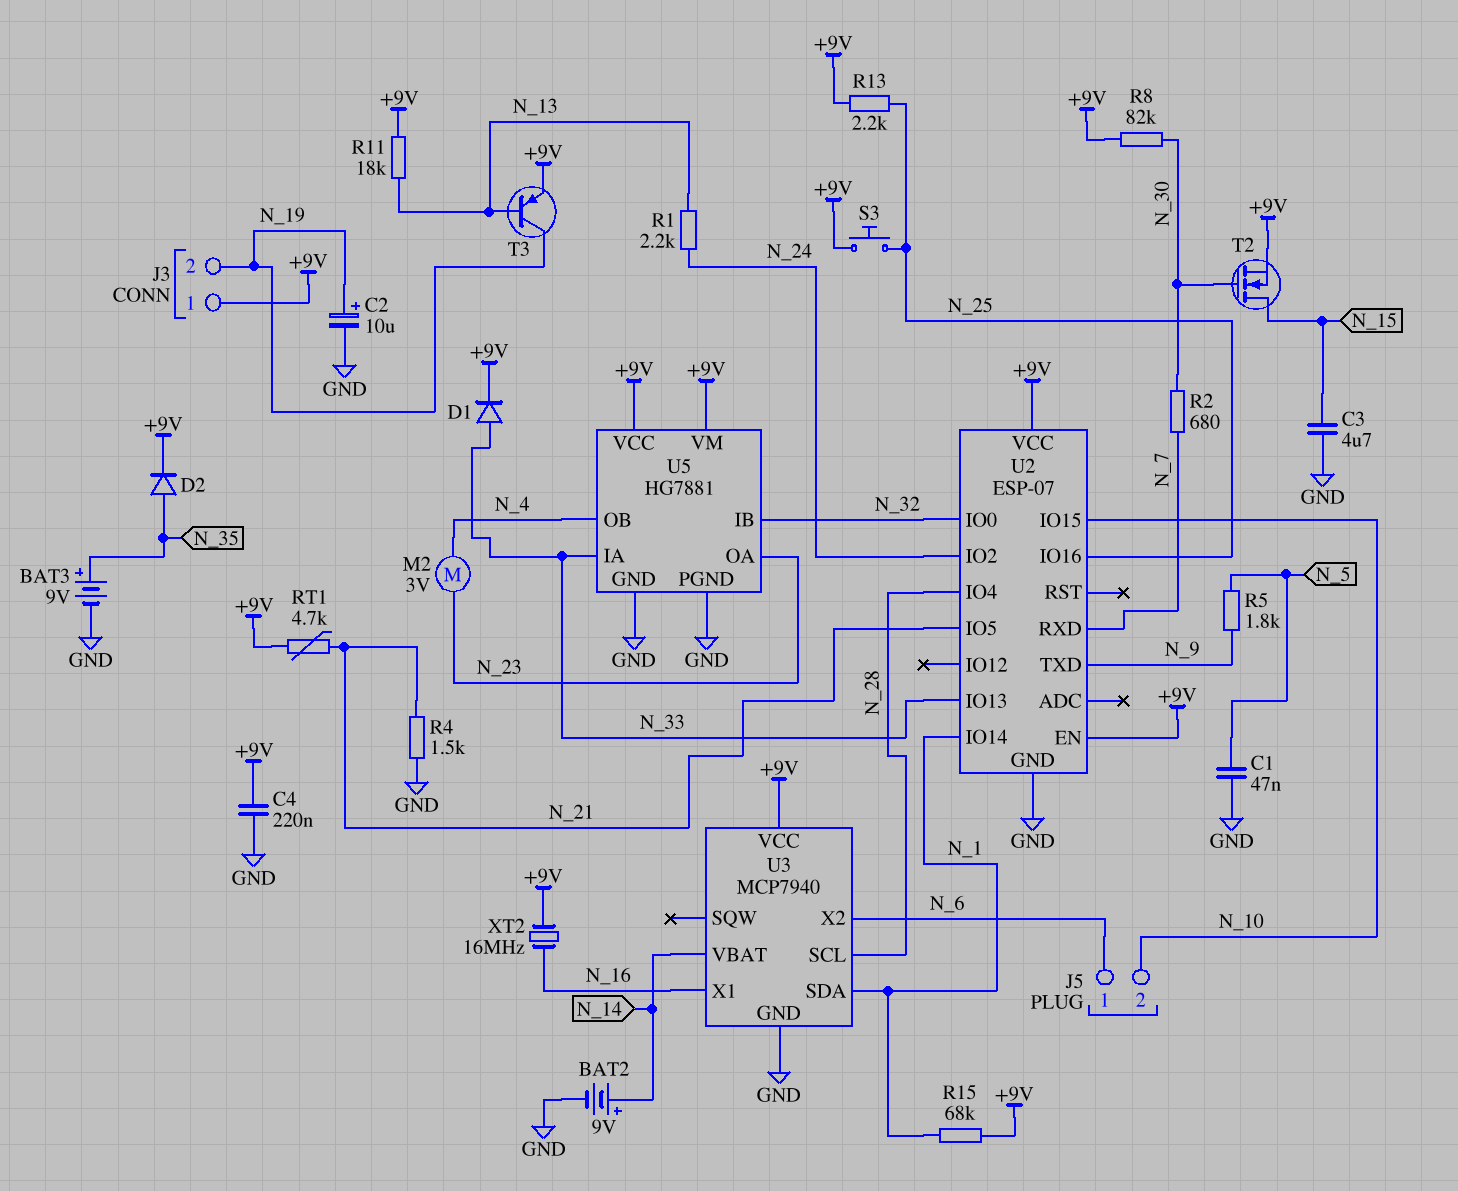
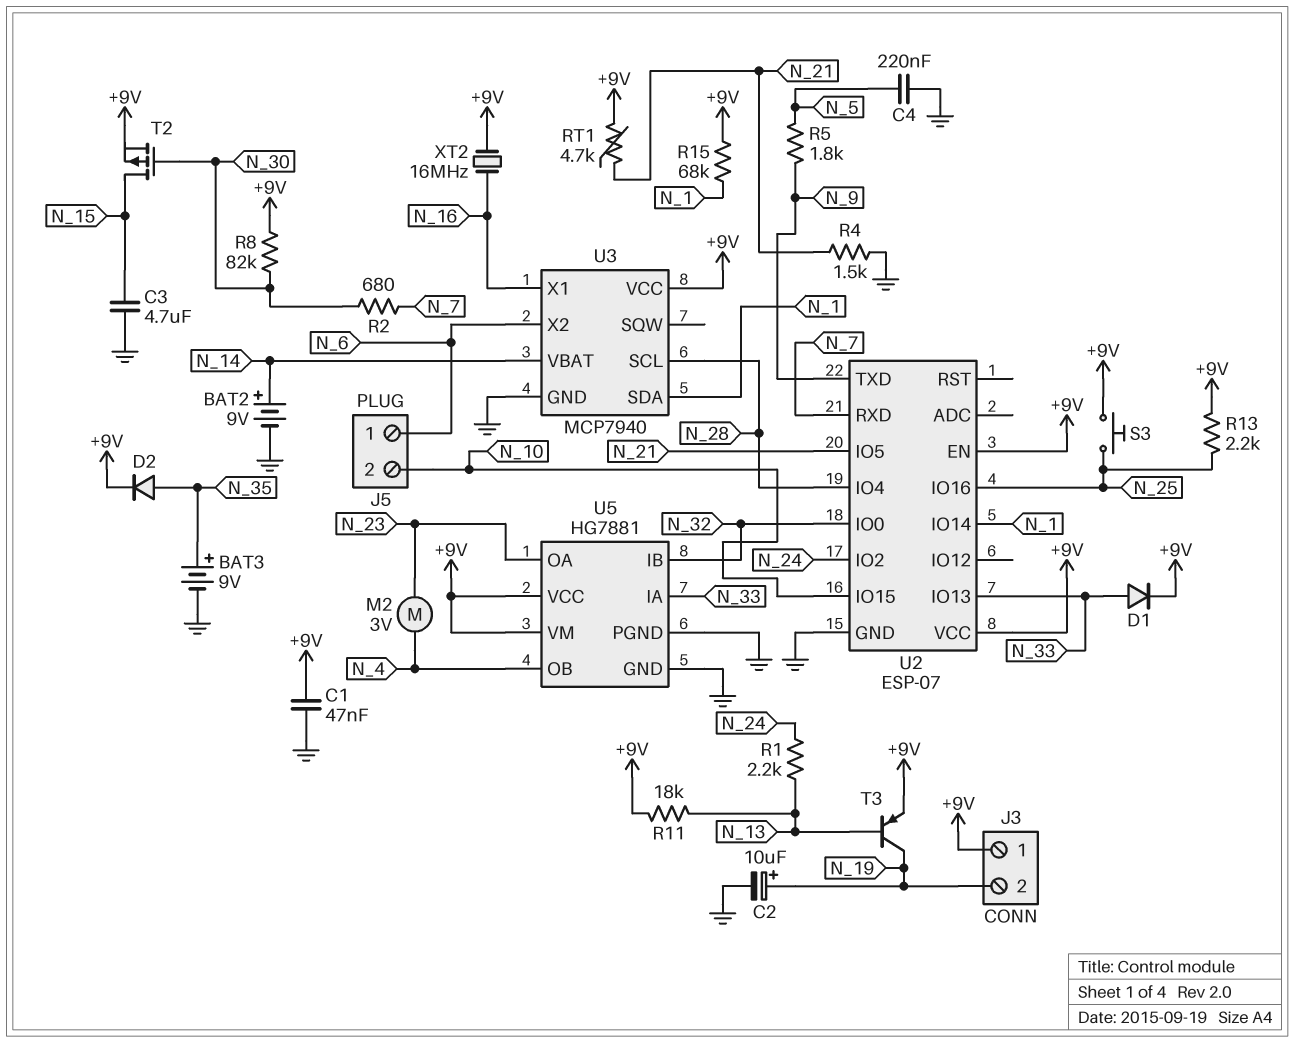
C1: 47nF (GND, N_5) -> 47nF (+9V, GND)
C4: 220nF (+9V, GND) -> 220nF (GND, N_5)
T2: NMOS (G N_30, D N_15, S +9V) -> PMOS (G N_30, D N_15, S +9V)

